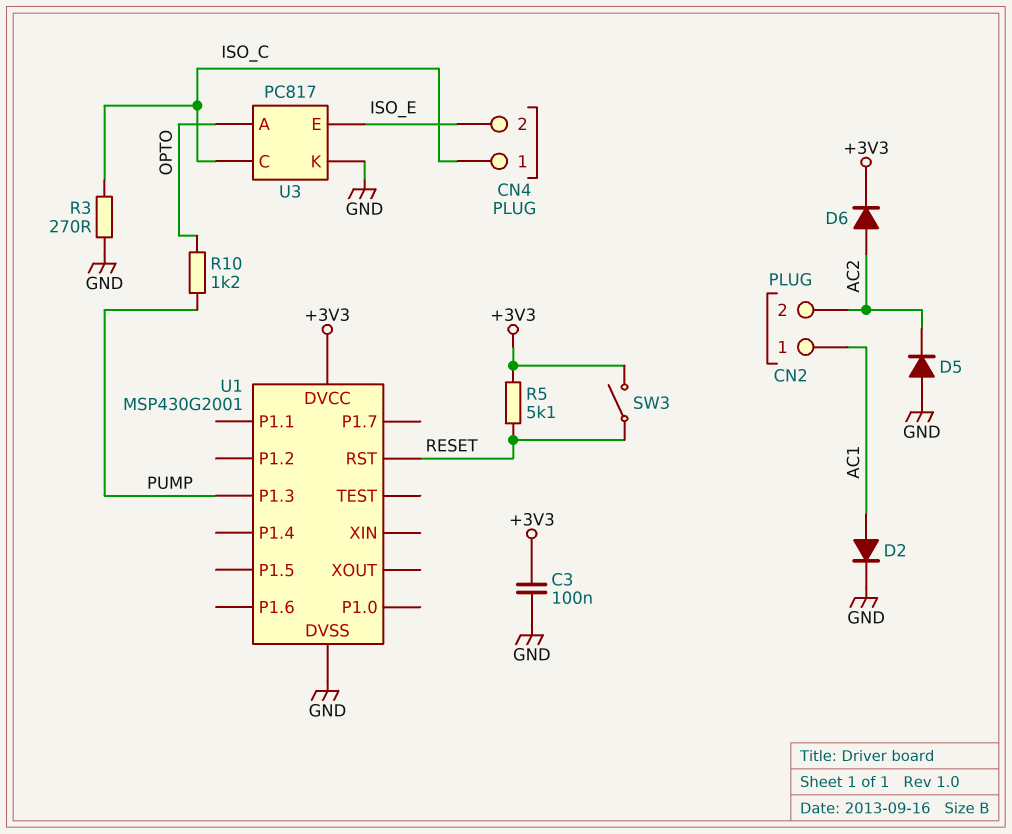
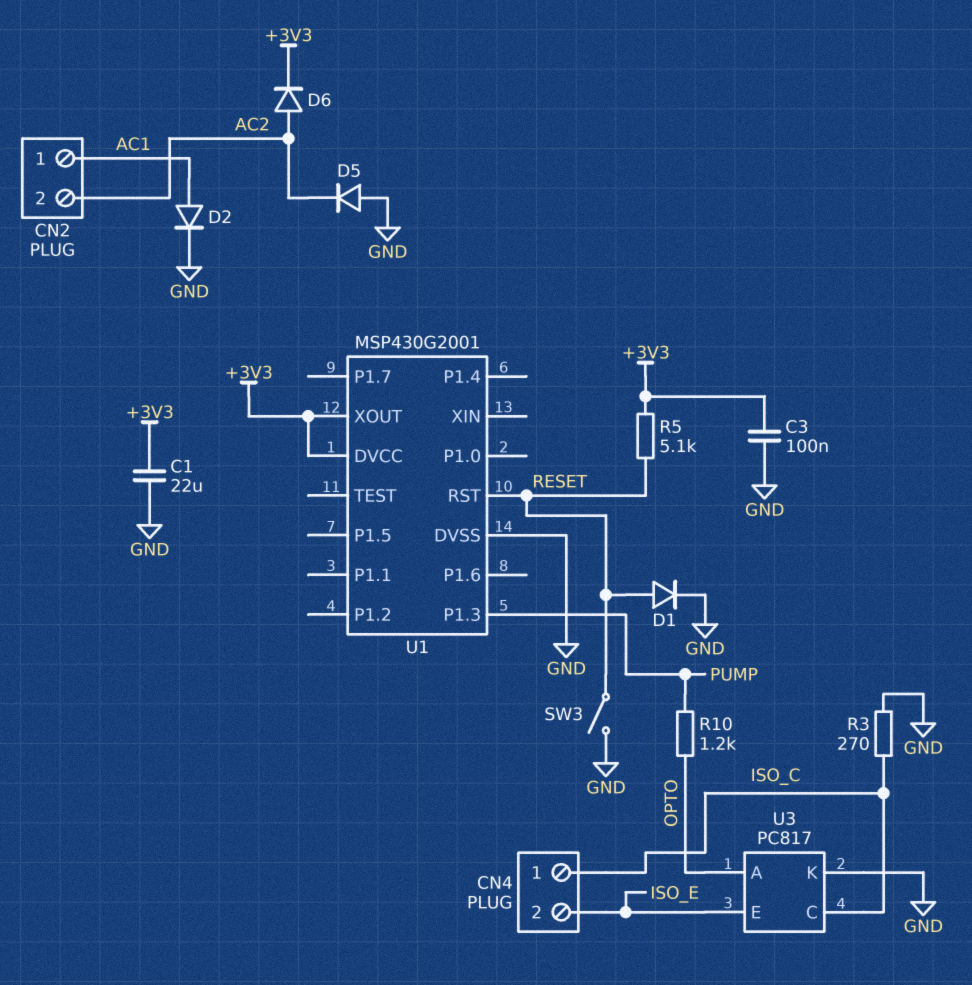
C1: none -> 22uF (+3V3, GND)
D1: none -> diode (A RESET, K GND)
SW3: switch (+3V3, RESET) -> switch (GND, RESET)
U1 pin XOUT: none -> +3V3

